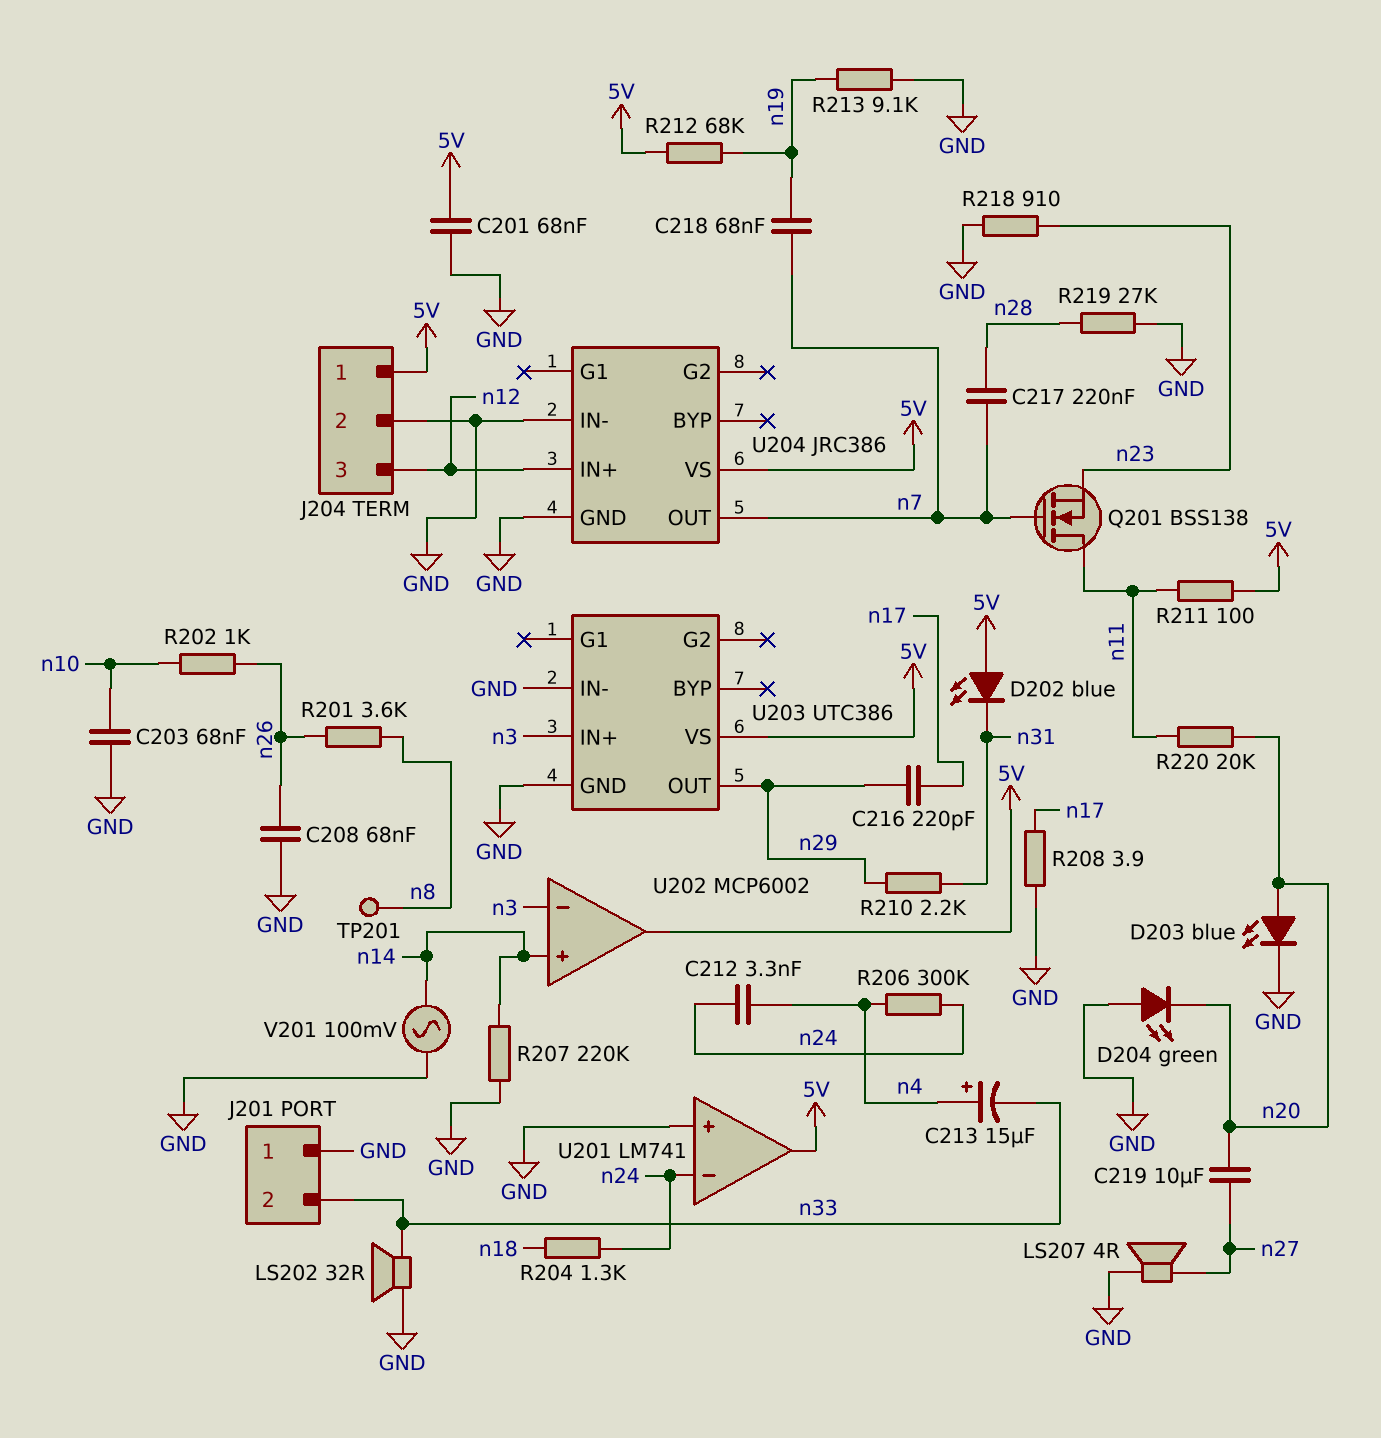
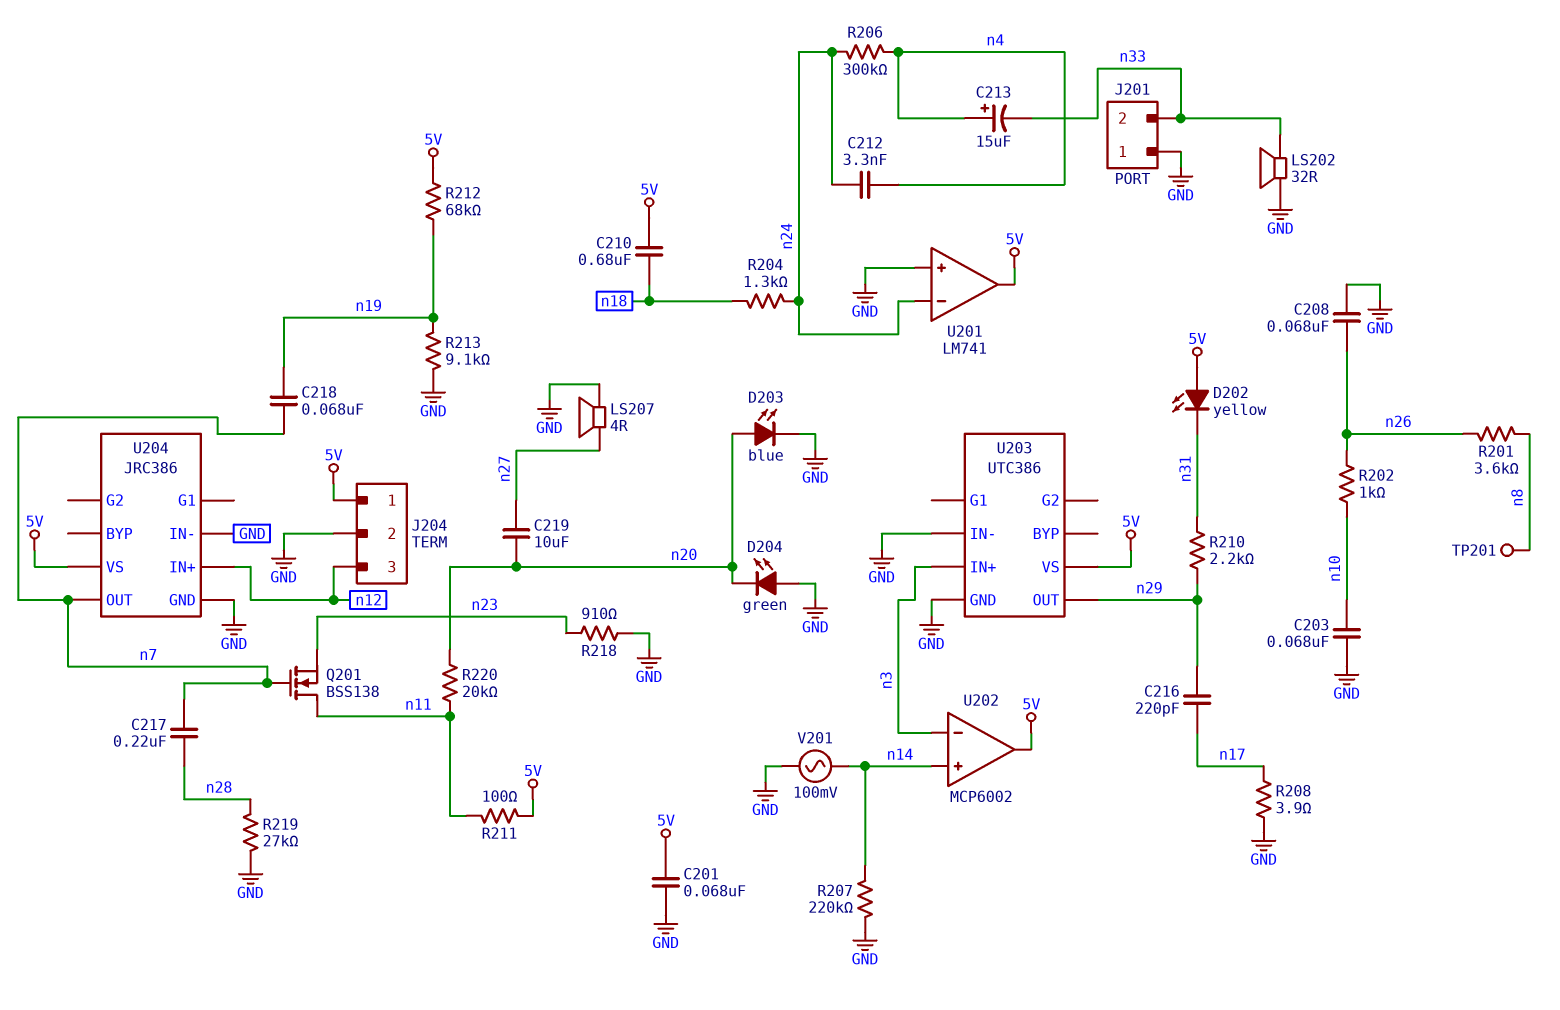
C210: none -> 680nF (5V, n18)
D202: LED blue (A 5V, K n31) -> LED yellow (A 5V, K n31)

